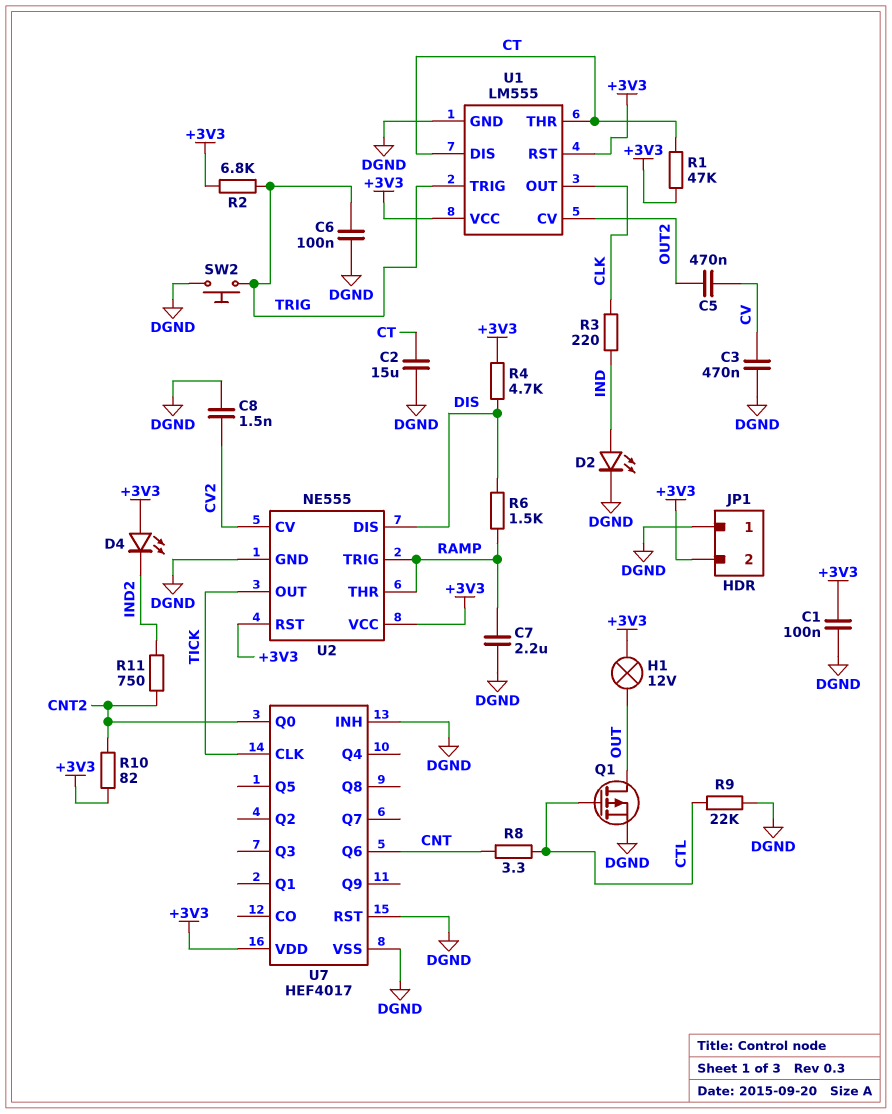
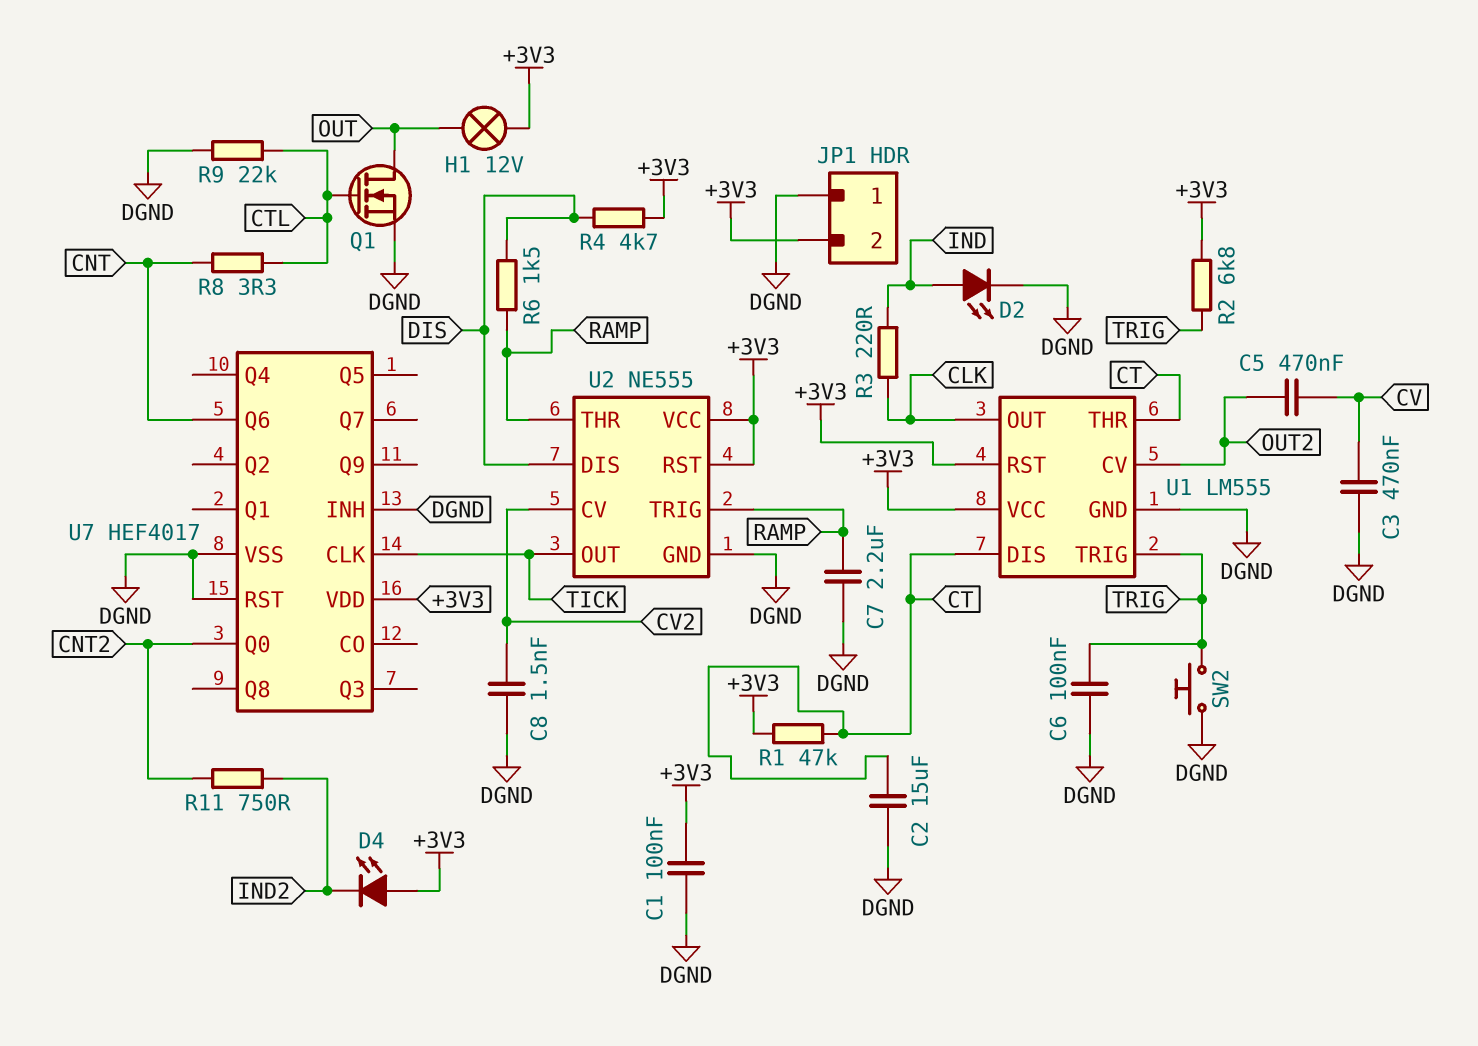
Q1: PMOS (G CTL, D OUT, S DGND) -> NMOS (G CTL, D OUT, S DGND)
R10: 82 (+3V3, CNT2) -> none

